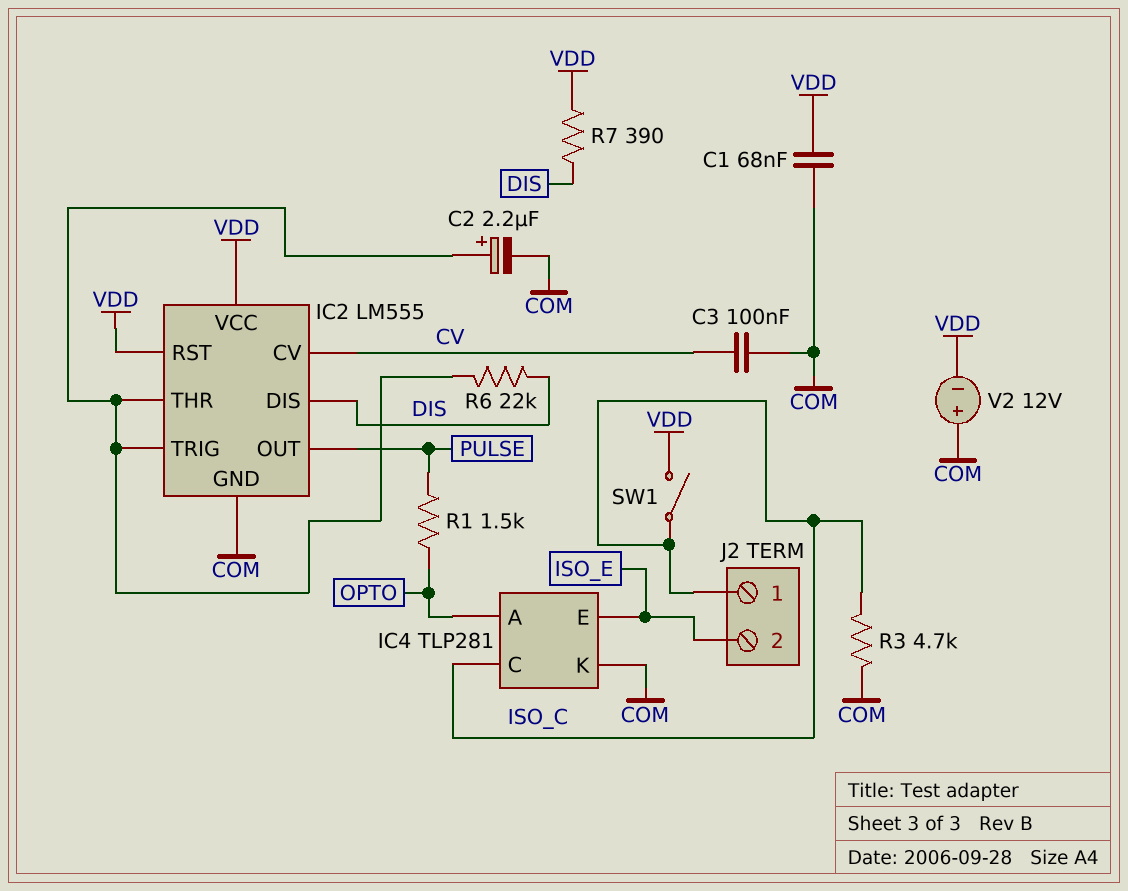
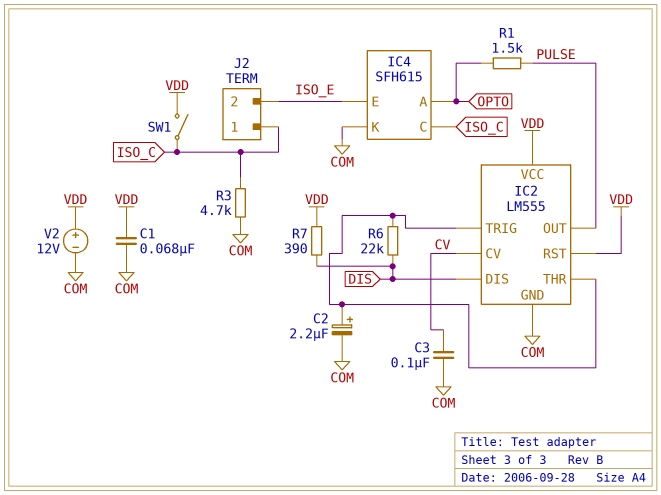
IC4: TLP281 -> SFH615
V2: 12V (plus COM, minus VDD) -> 12V (plus VDD, minus COM)

